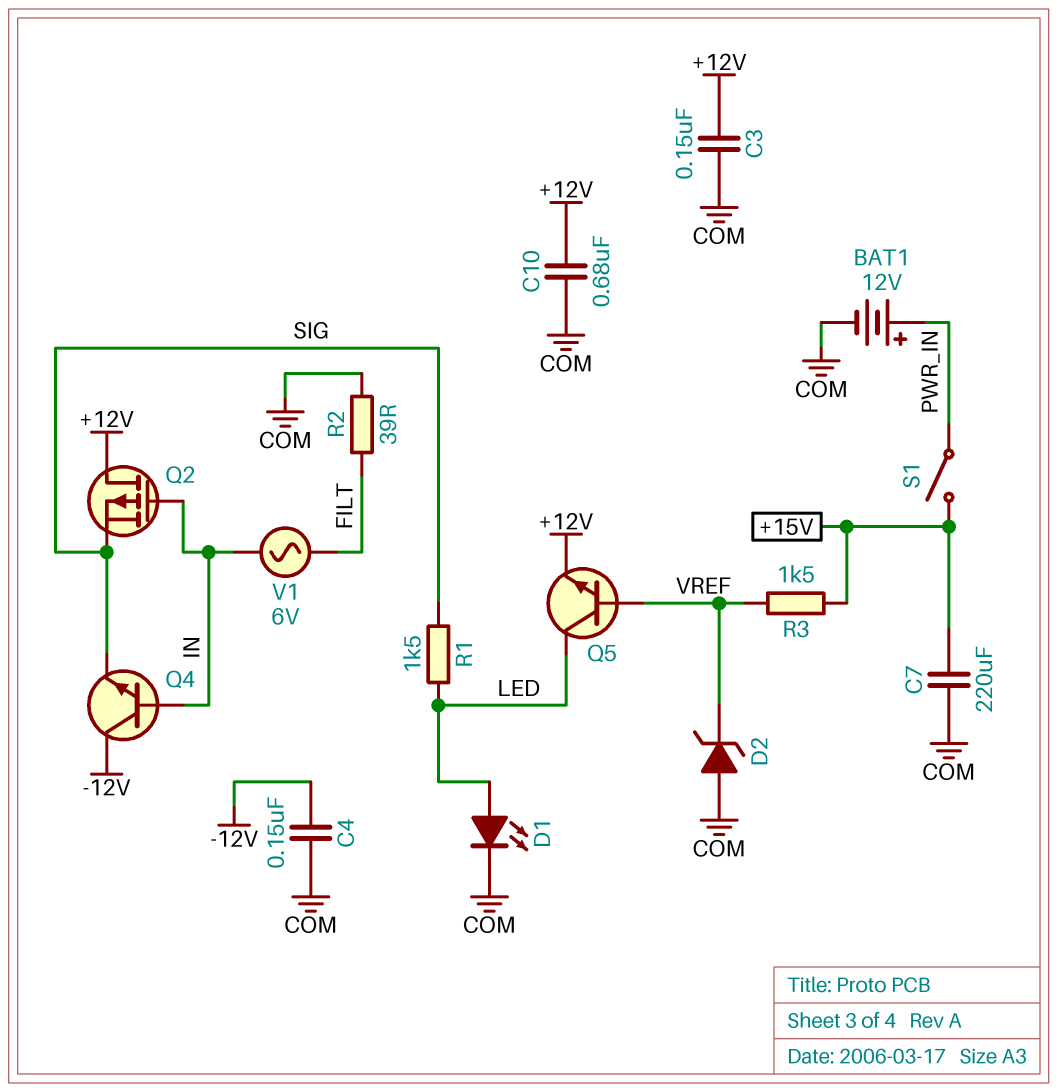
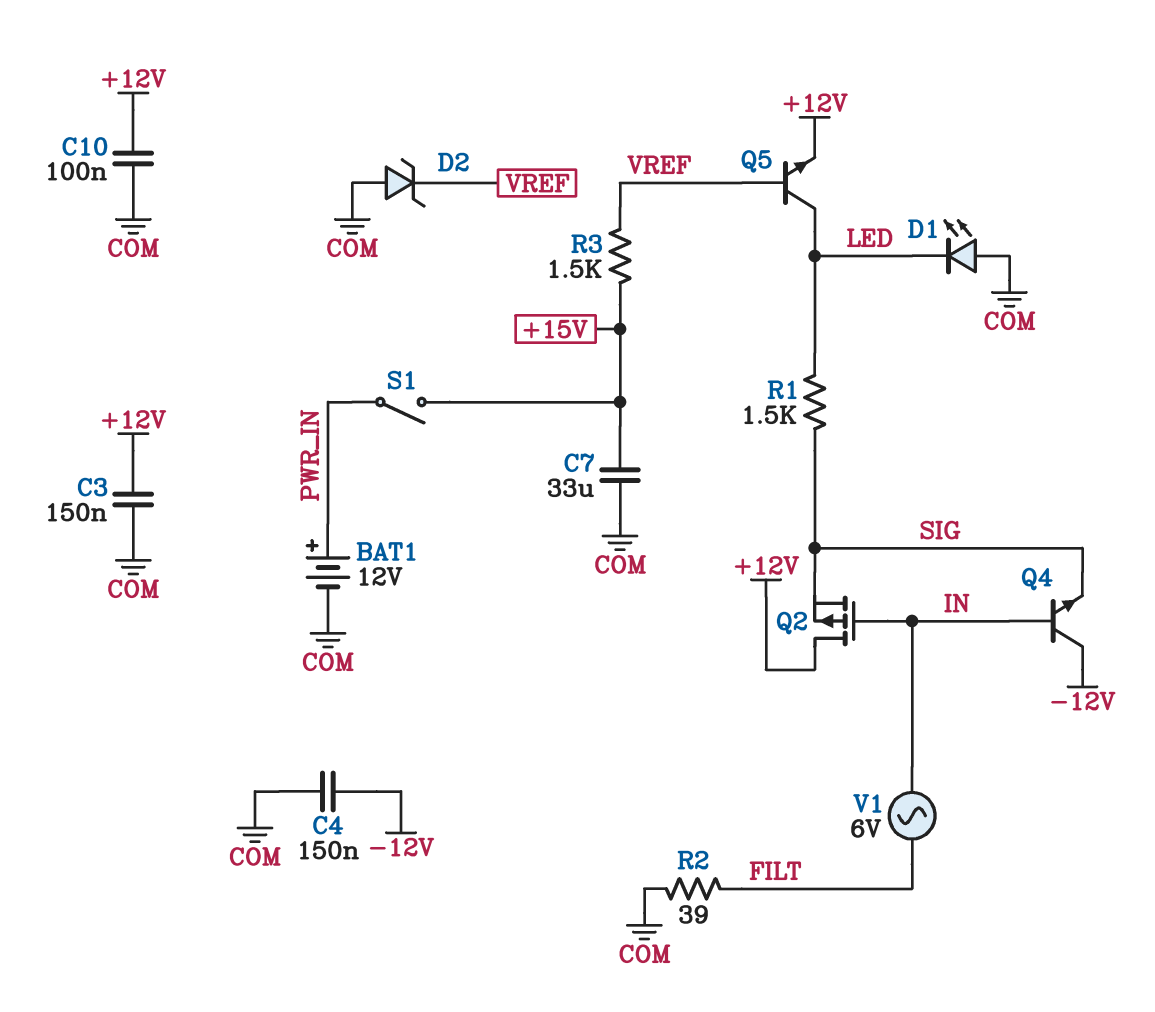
C7: 220uF (+15V, COM) -> 33uF (+15V, COM)
C10: 680nF (+12V, COM) -> 100nF (+12V, COM)
D1: LED (A LED, K COM) -> LED (A COM, K LED)

